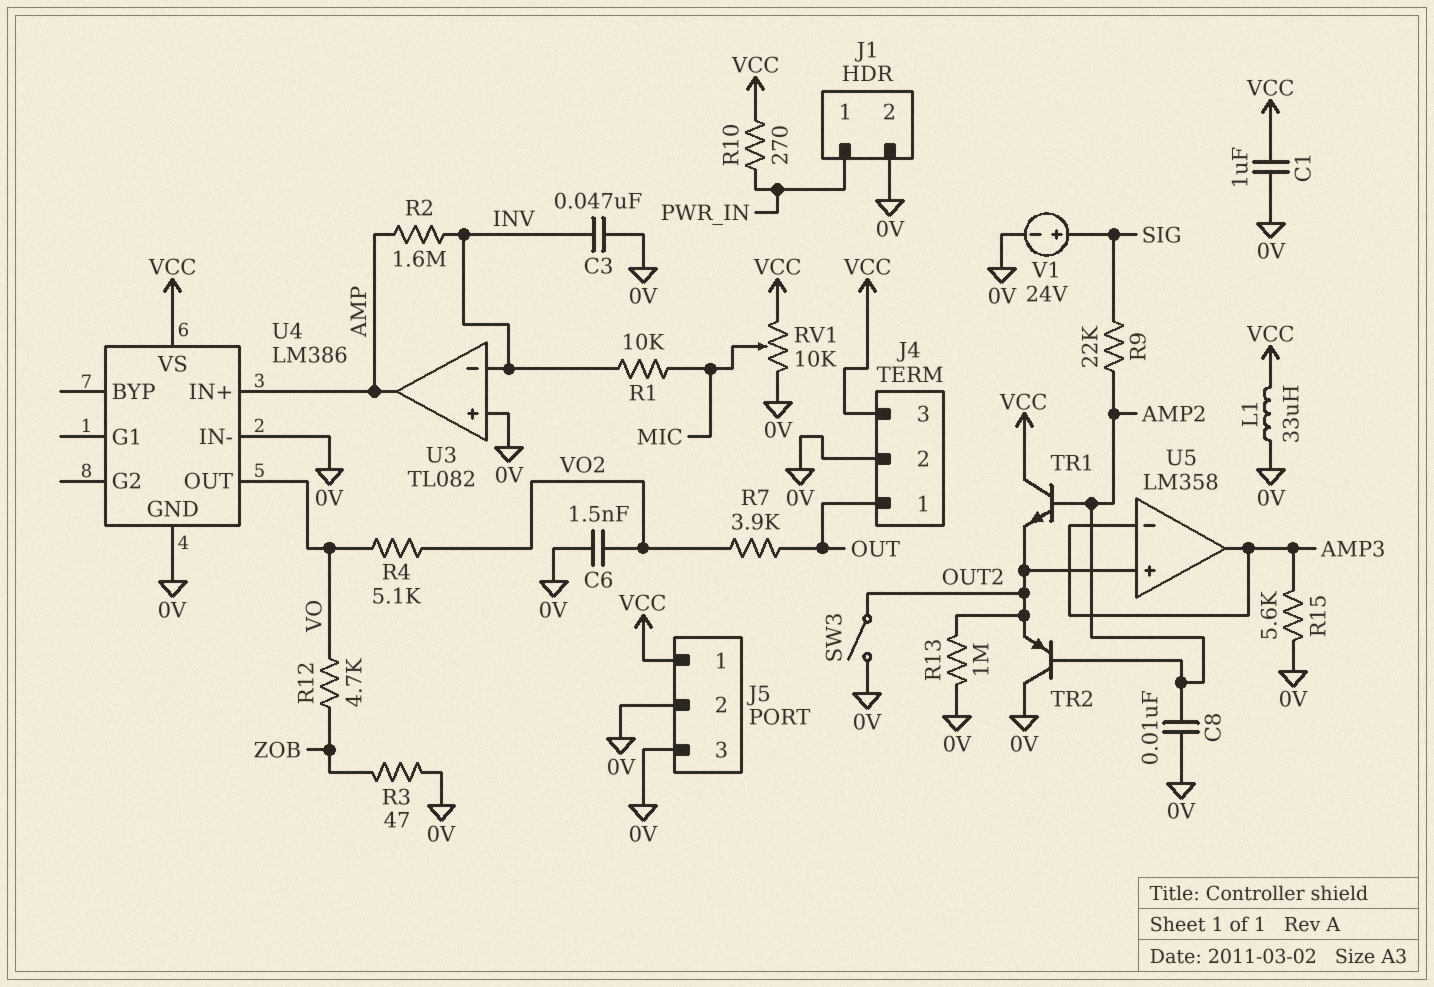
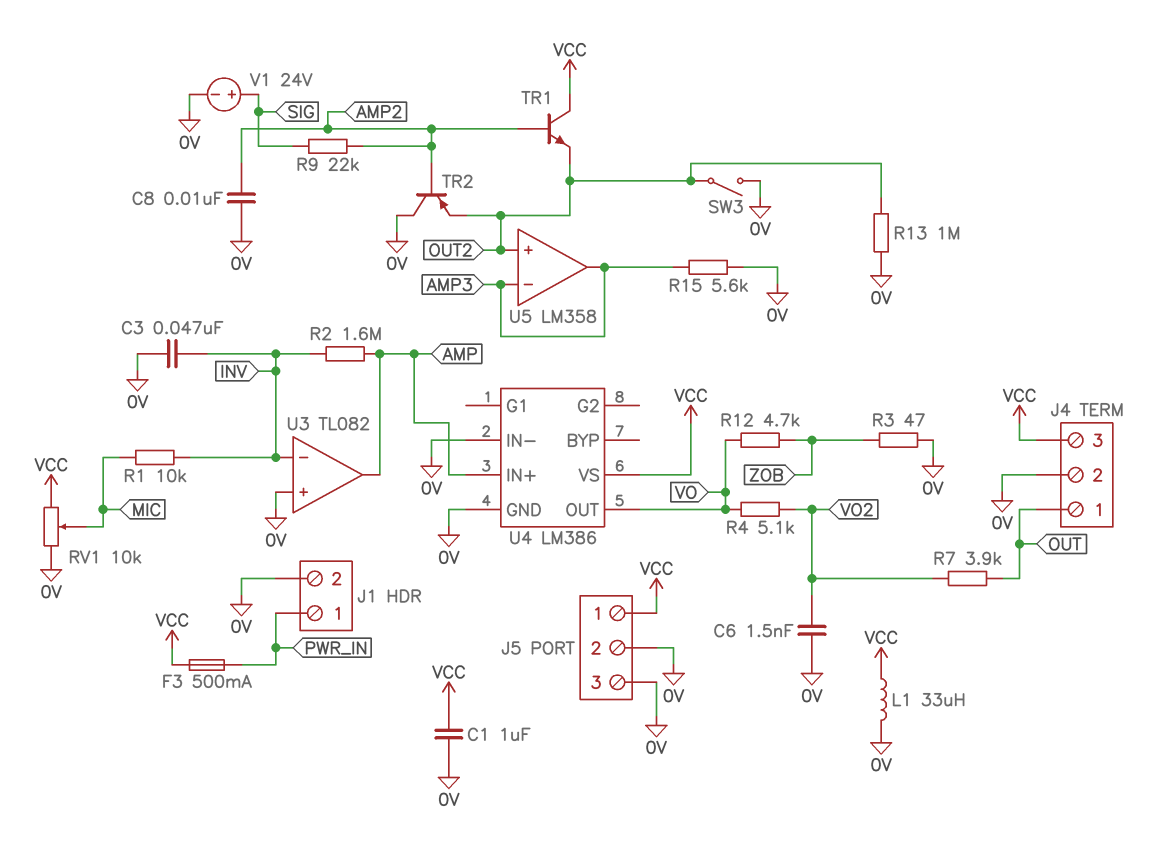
F3: none -> 500mA (PWR_IN, VCC)
R10: 270 (PWR_IN, VCC) -> none

